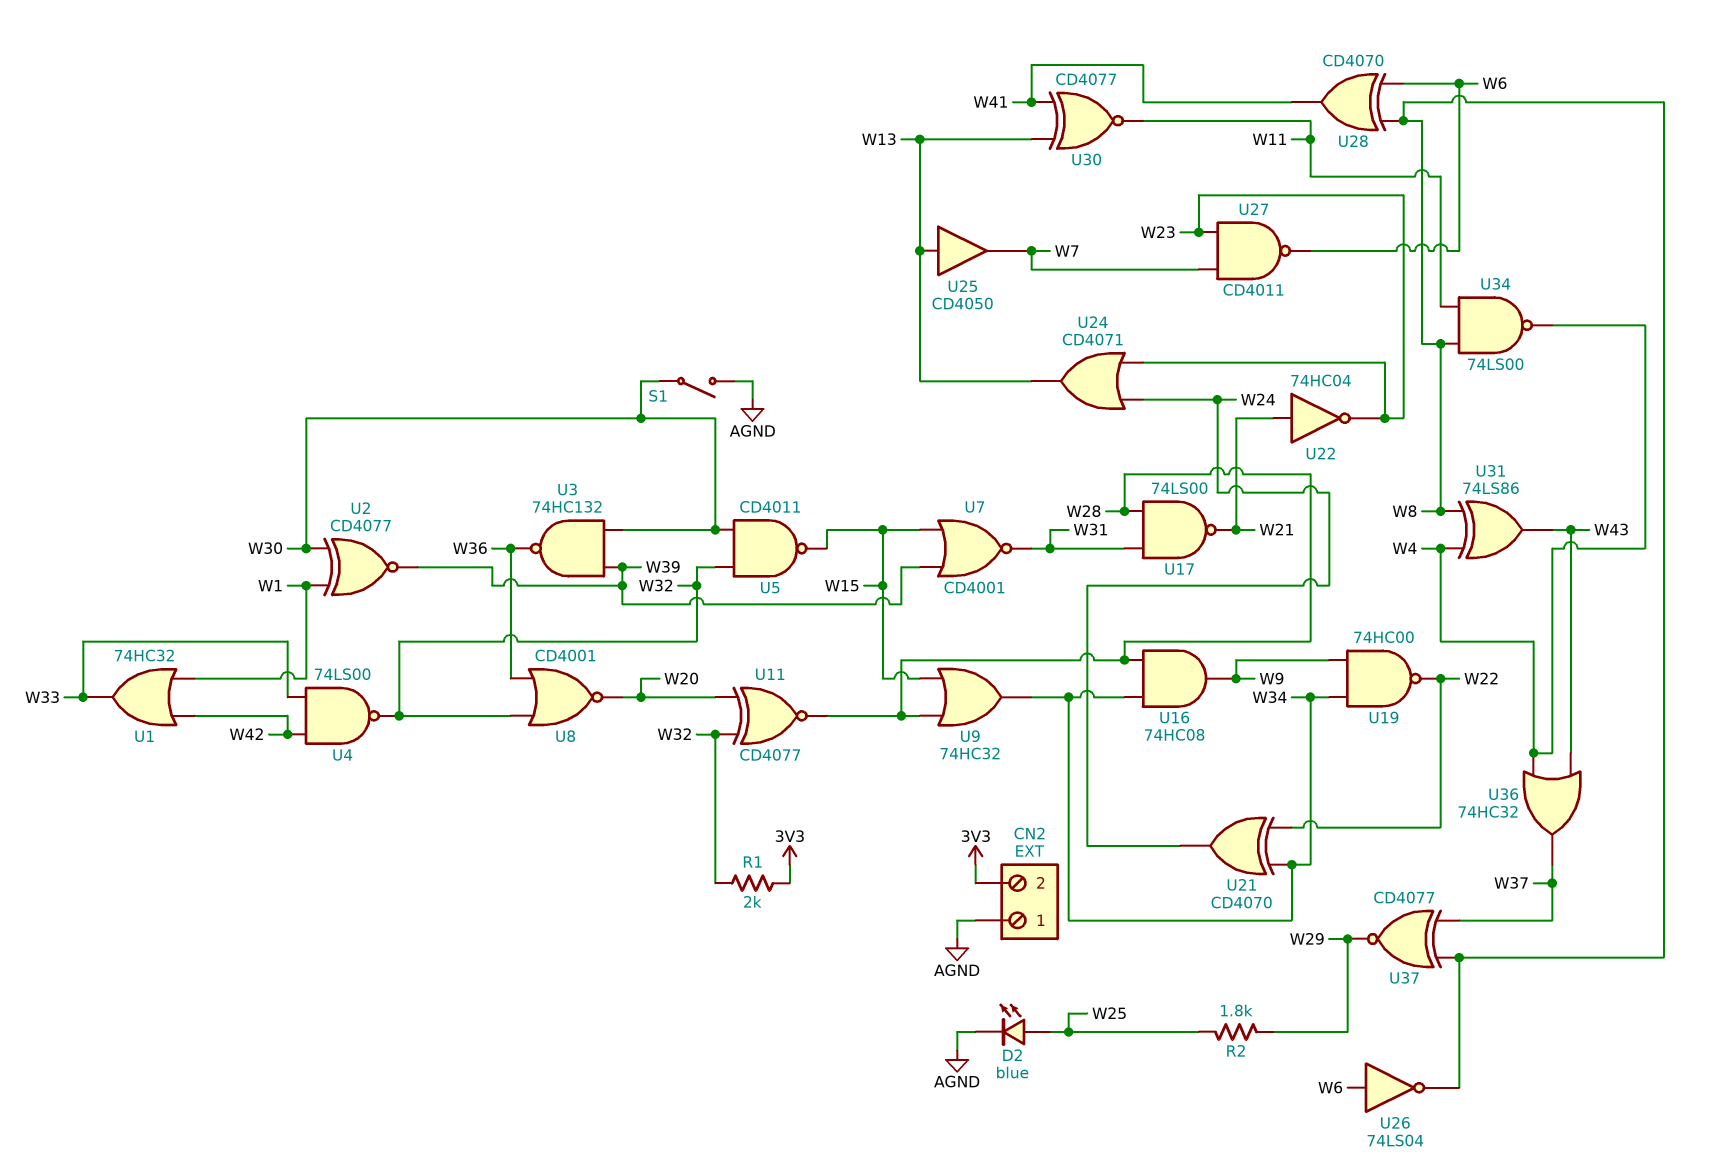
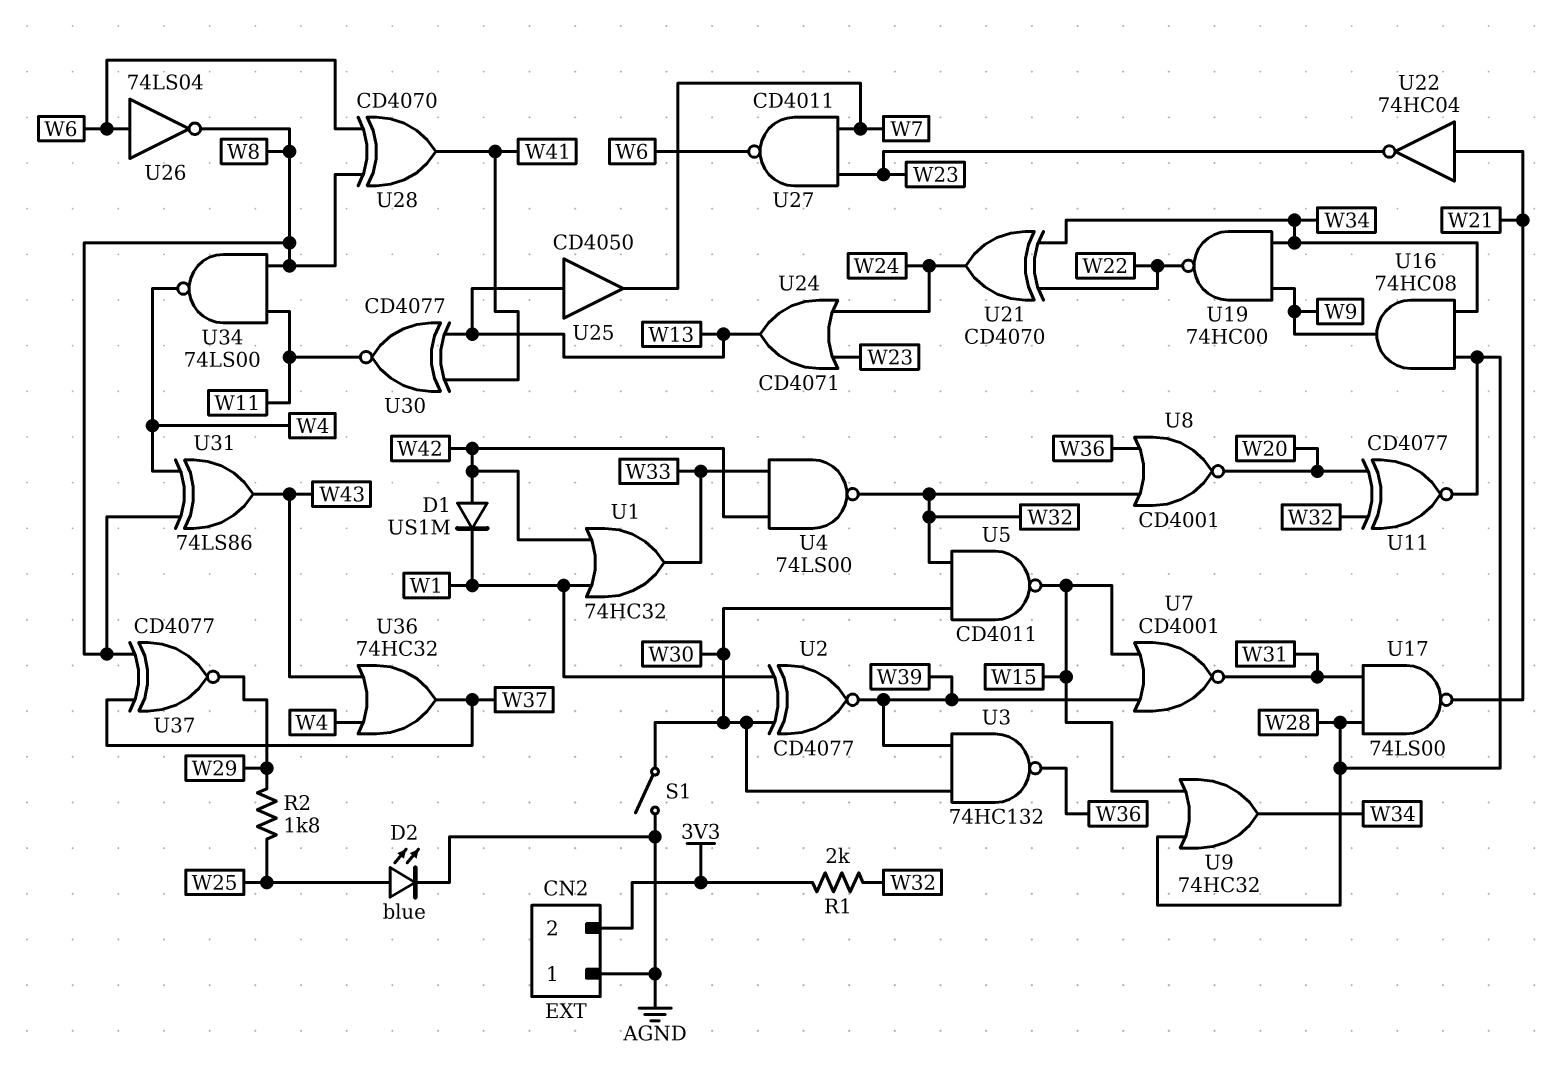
D1: none -> diode US1M (A W42, K W1)

